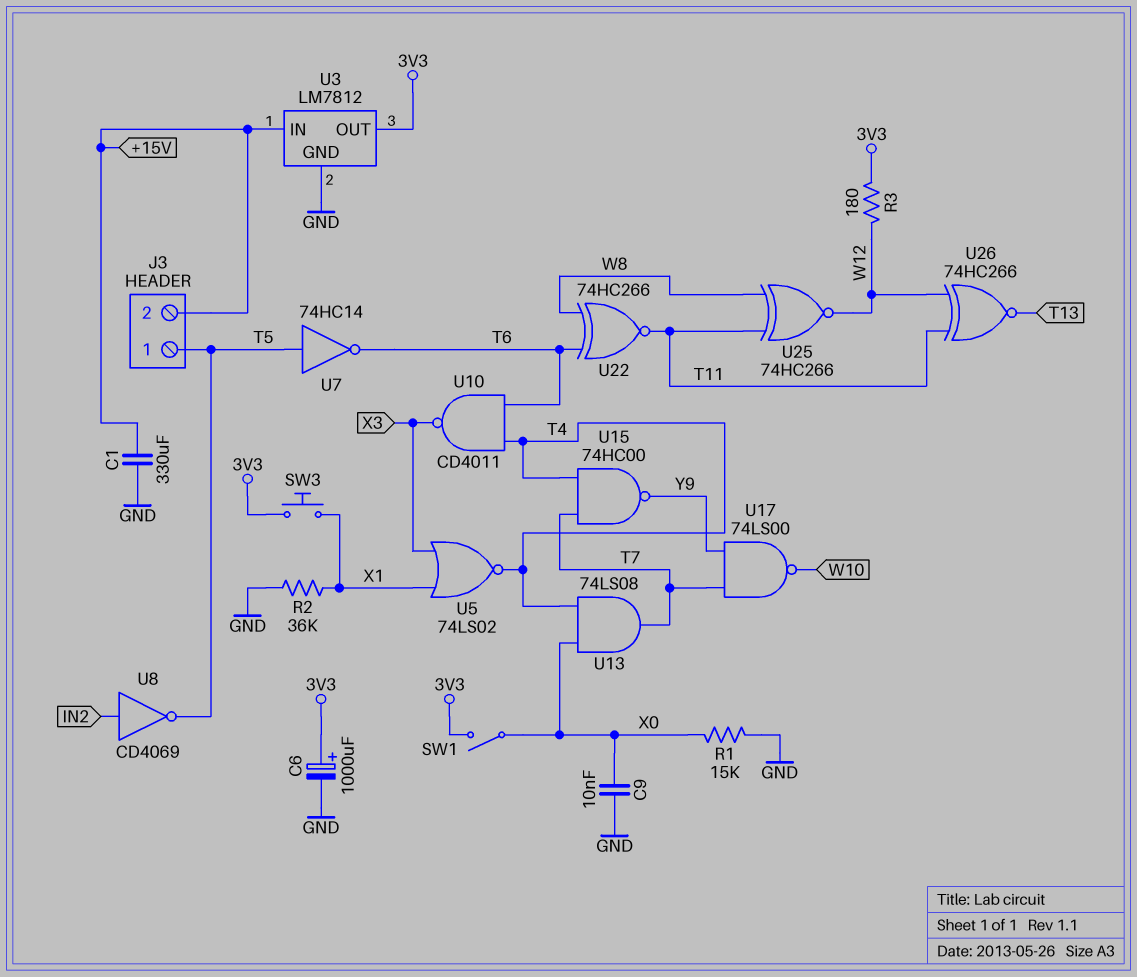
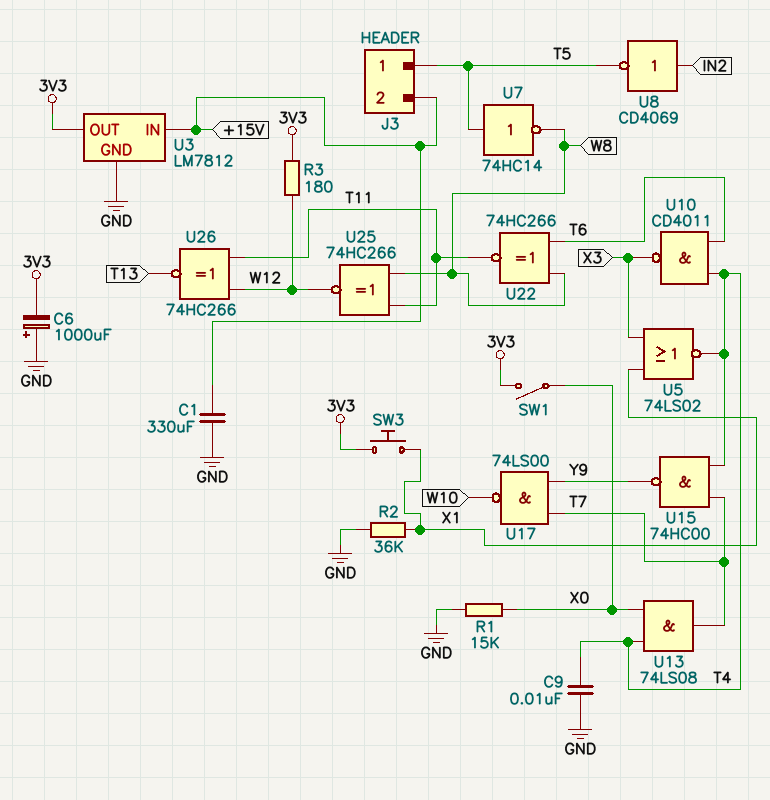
C6: 1000uF (plus 3V3, minus GND) -> 1000uF (plus GND, minus 3V3)
C9: 10nF (GND, X0) -> 10nF (GND, T4)
U7: NOT 74HC14 (in T5, out T6) -> NOT 74HC14 (in T5, out W8)

